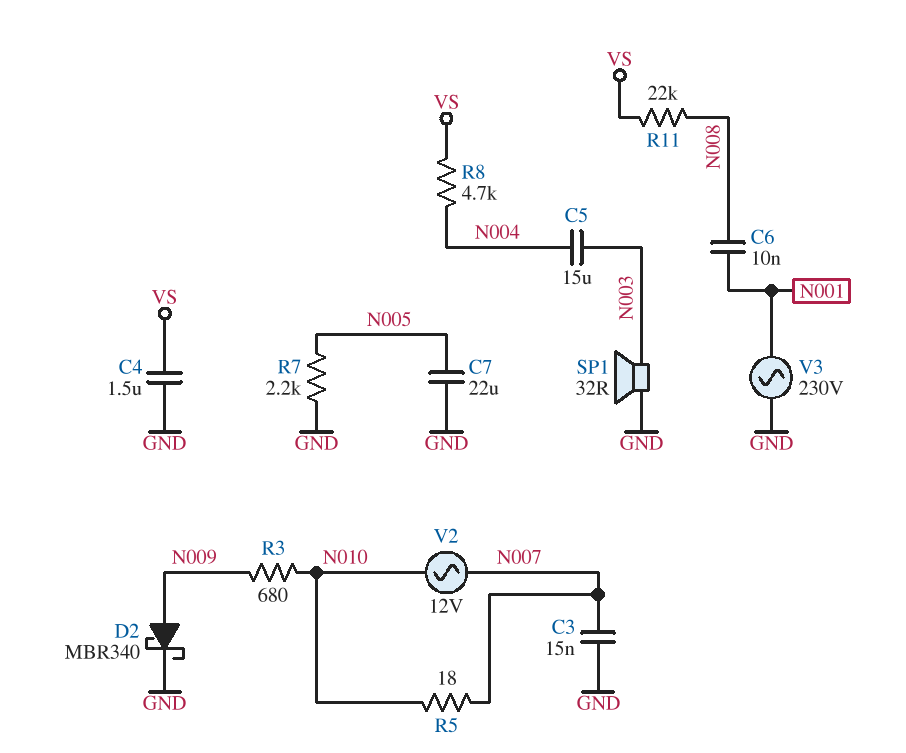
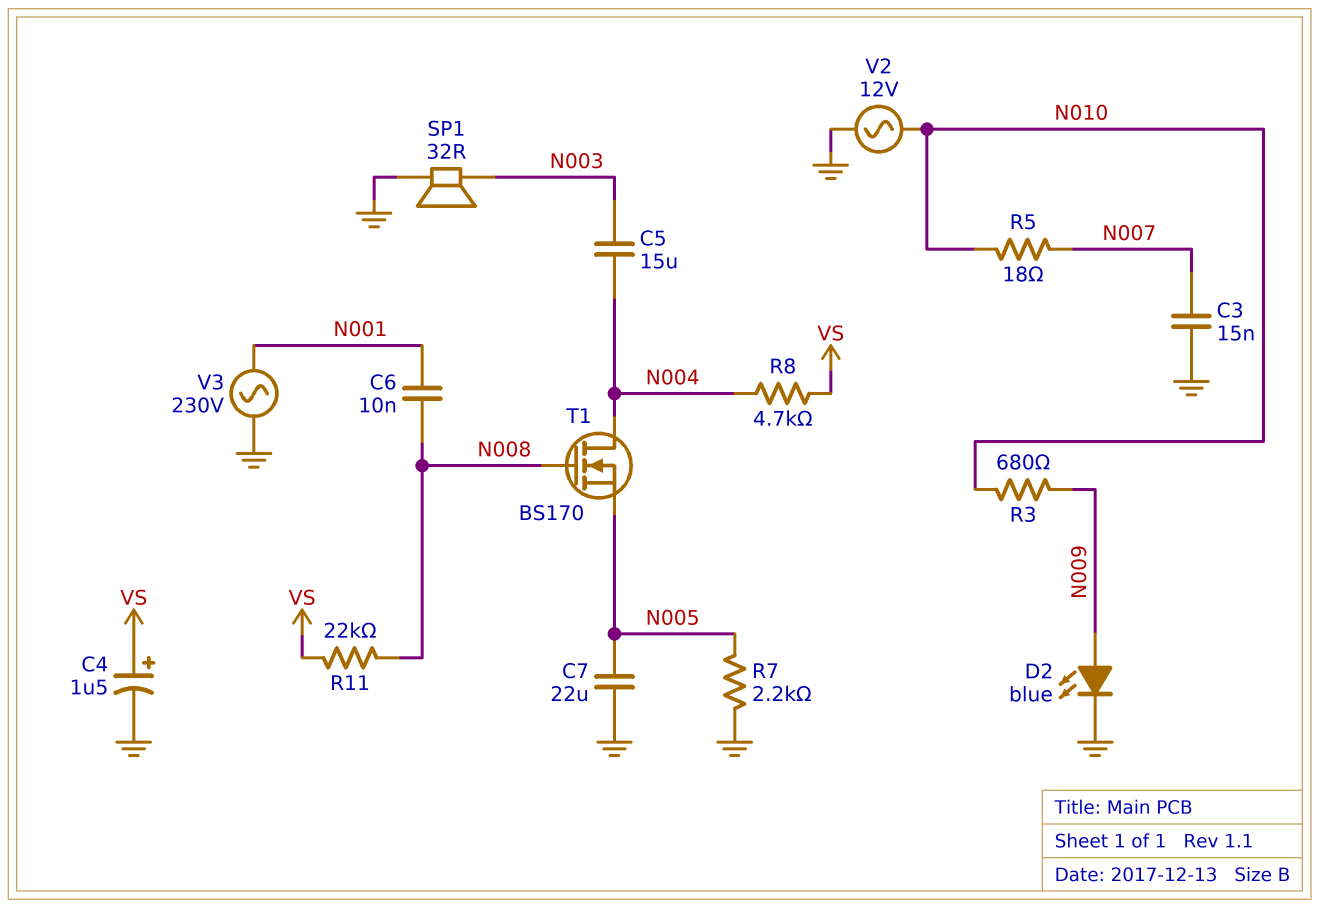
C4: 1.5uF (GND, VS) -> 1.5uF (plus VS, minus GND)
D2: schottky MBR340 (A N009, K GND) -> LED blue (A N009, K GND)
T1: none -> NMOS BS170 (G N008, D N004, S N005)
V2: AC 12V (N007, N010) -> AC 12V (GND, N010)

